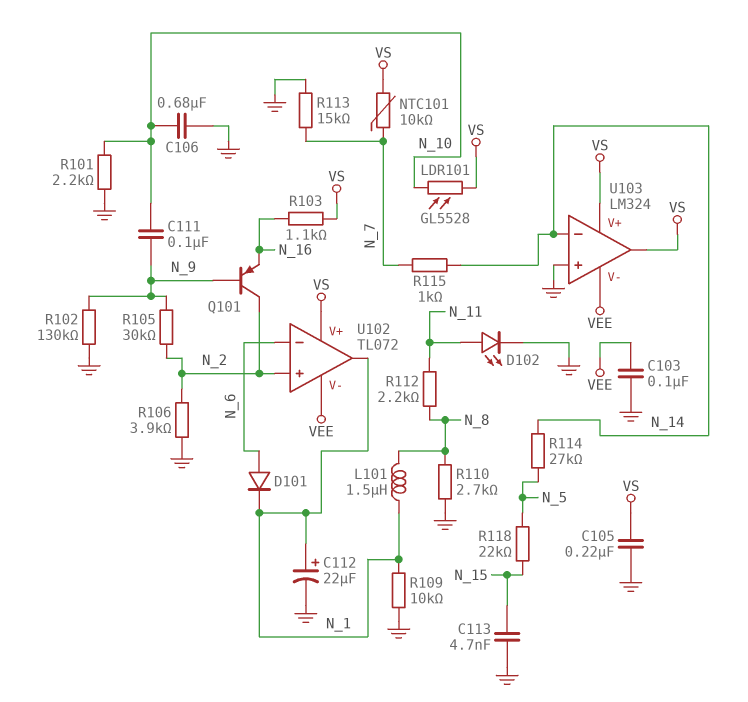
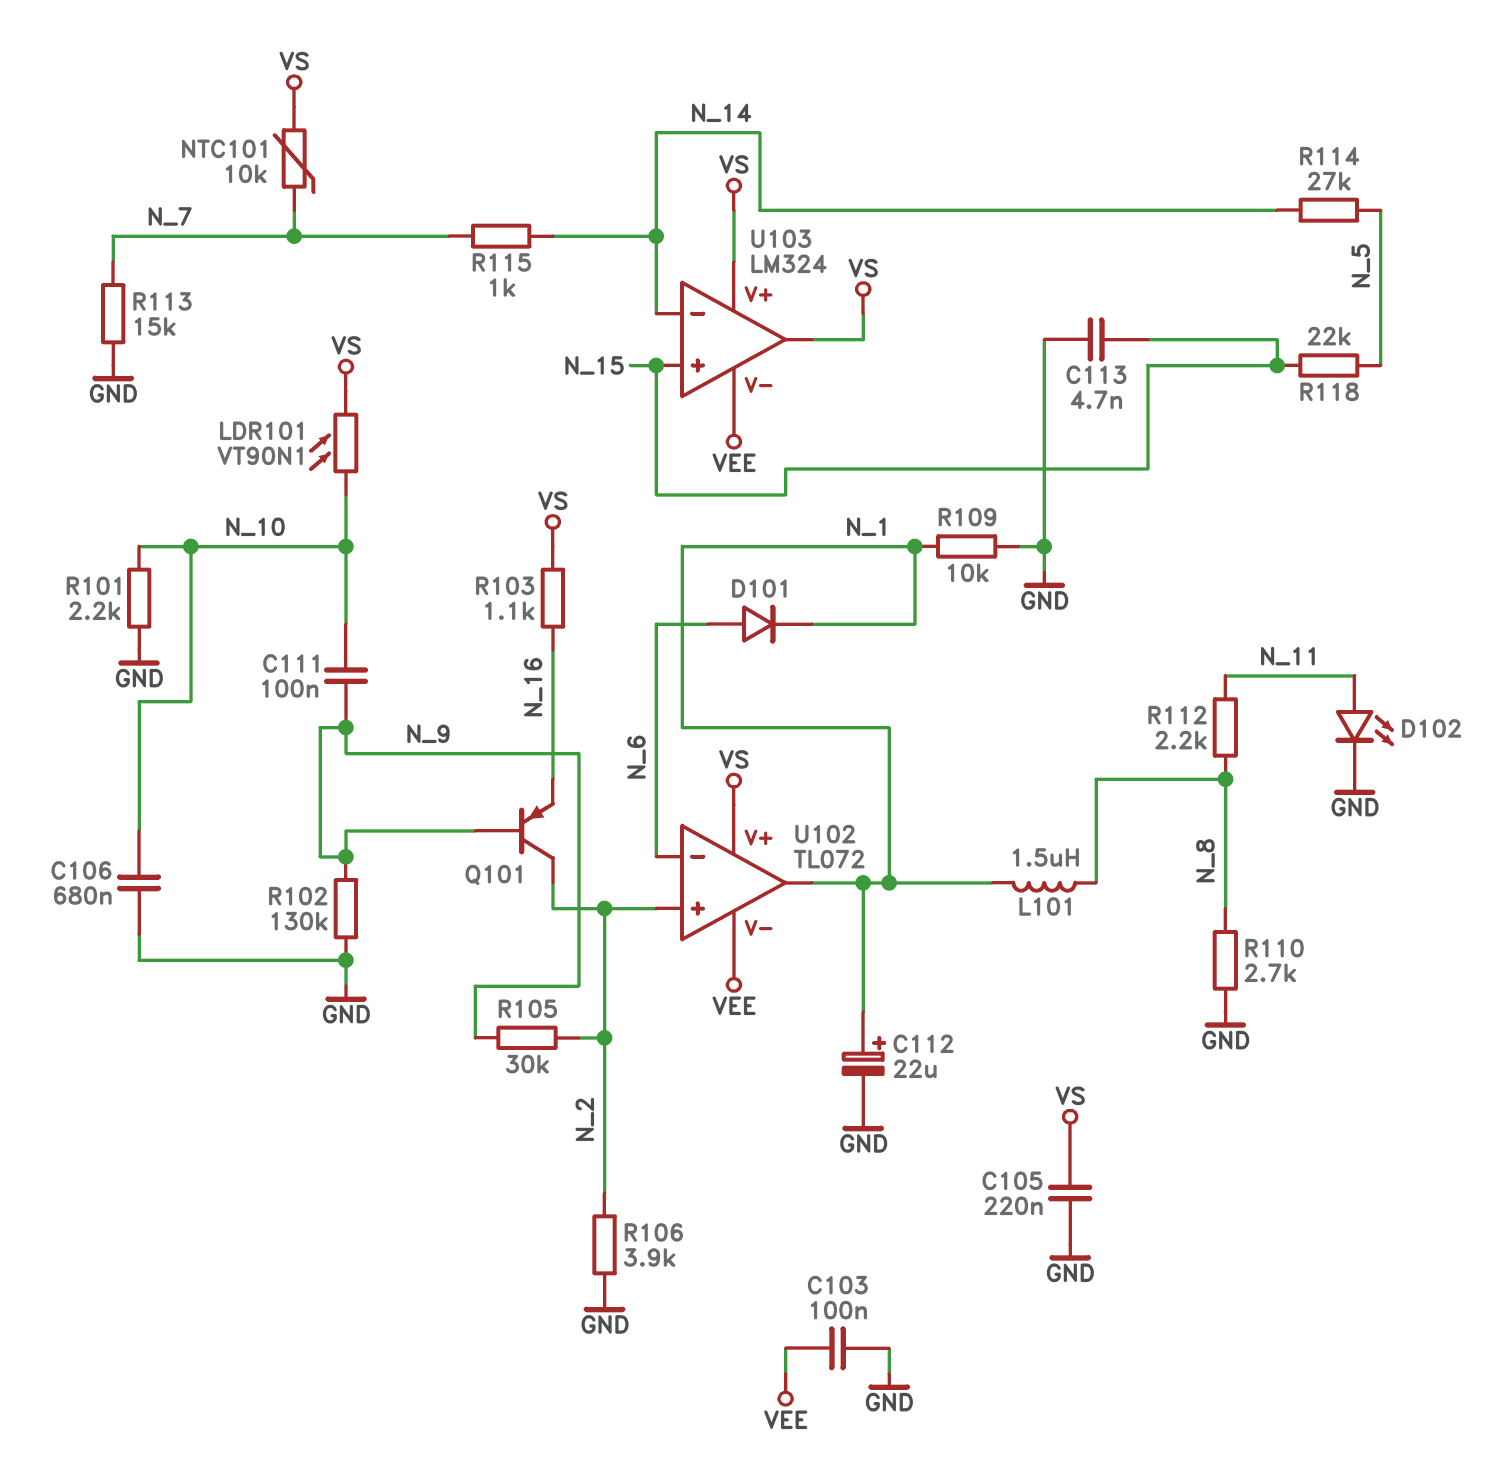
LDR101: GL5528 (N_10, VS) -> VT90N1 (N_10, VS)
U103 pin in+: GND -> N_15

